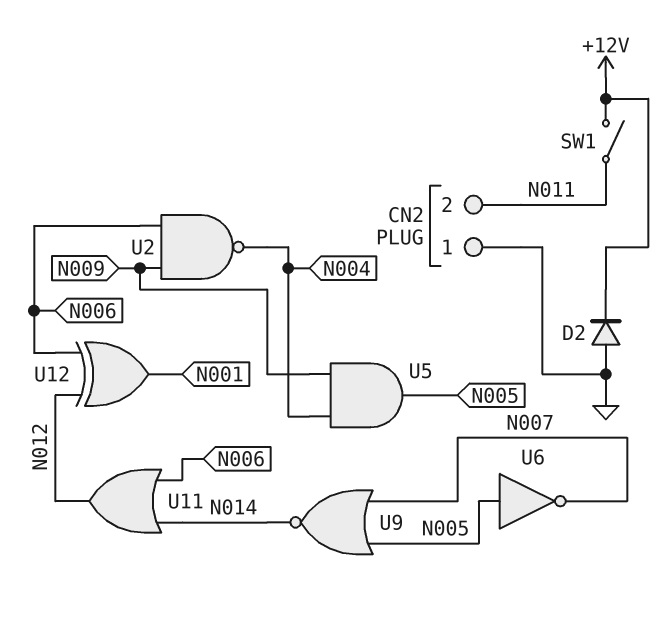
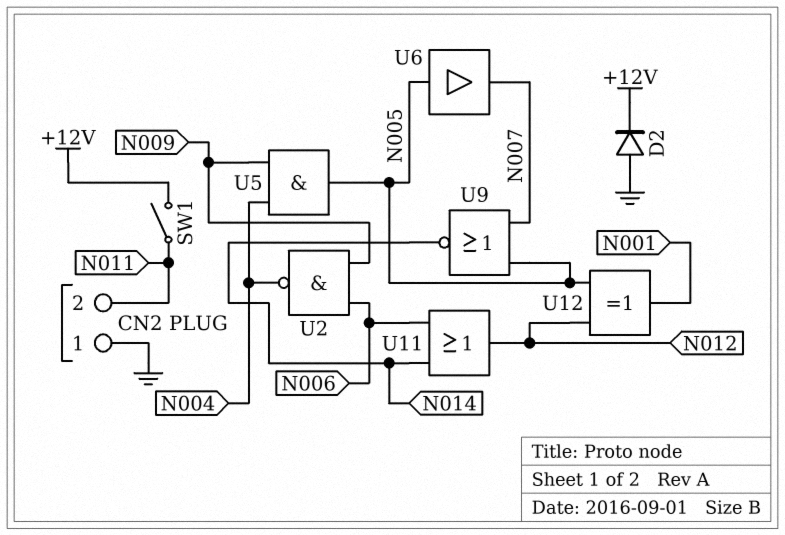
U6: NOT (in N005, out N007) -> buffer (in N005, out N007)
U12: XOR (in N006, in N012, out N001) -> XOR (in N005, in N012, out N001)

